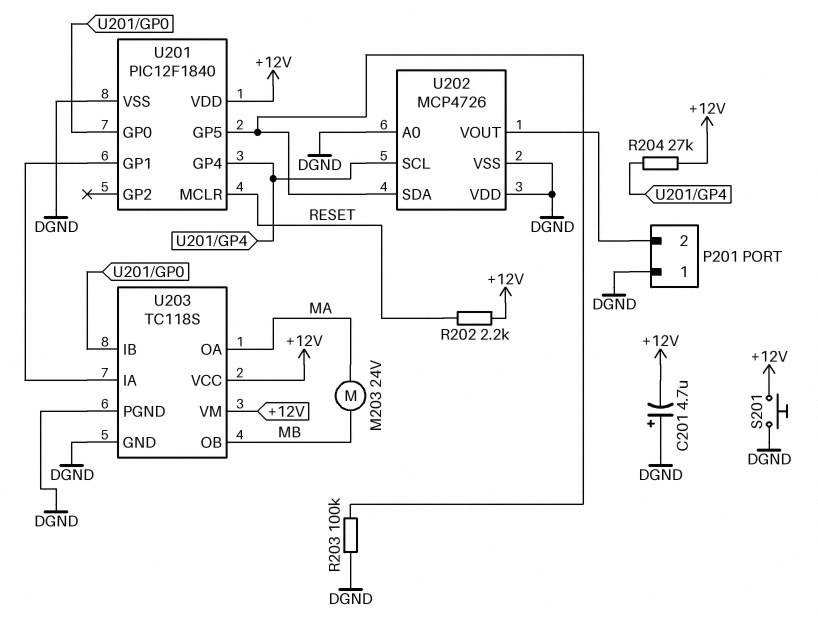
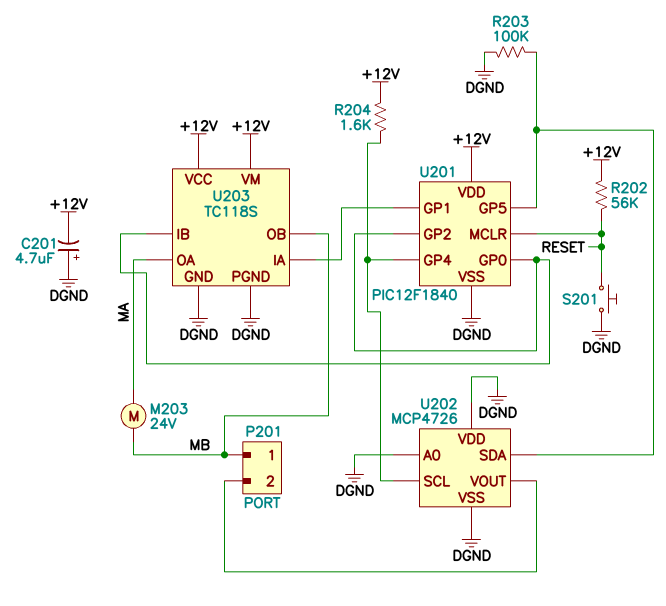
P201 pin 1: DGND -> MB
R202: 2.2k (+12V, RESET) -> 56k (+12V, RESET)
R204: 27k (+12V, U201/GP4) -> 1.6k (+12V, U201/GP4)
S201: button (+12V, DGND) -> button (DGND, RESET)
U201 pin GP2: none -> U201/GP0

